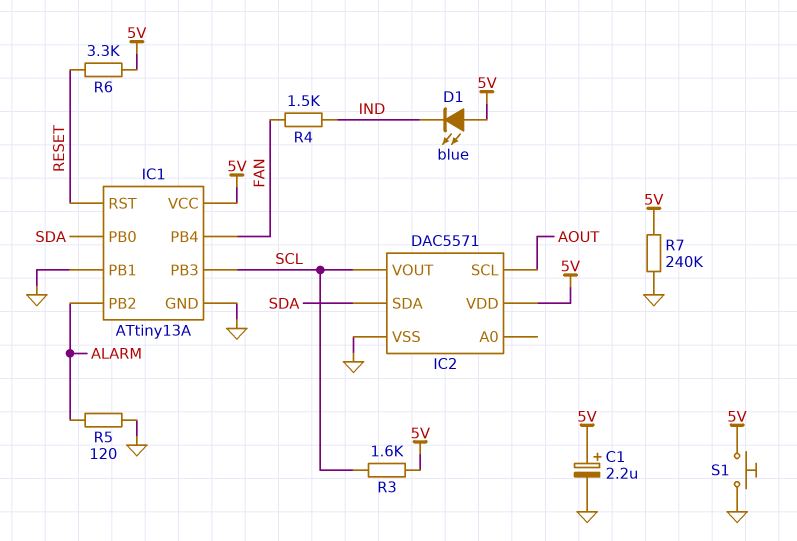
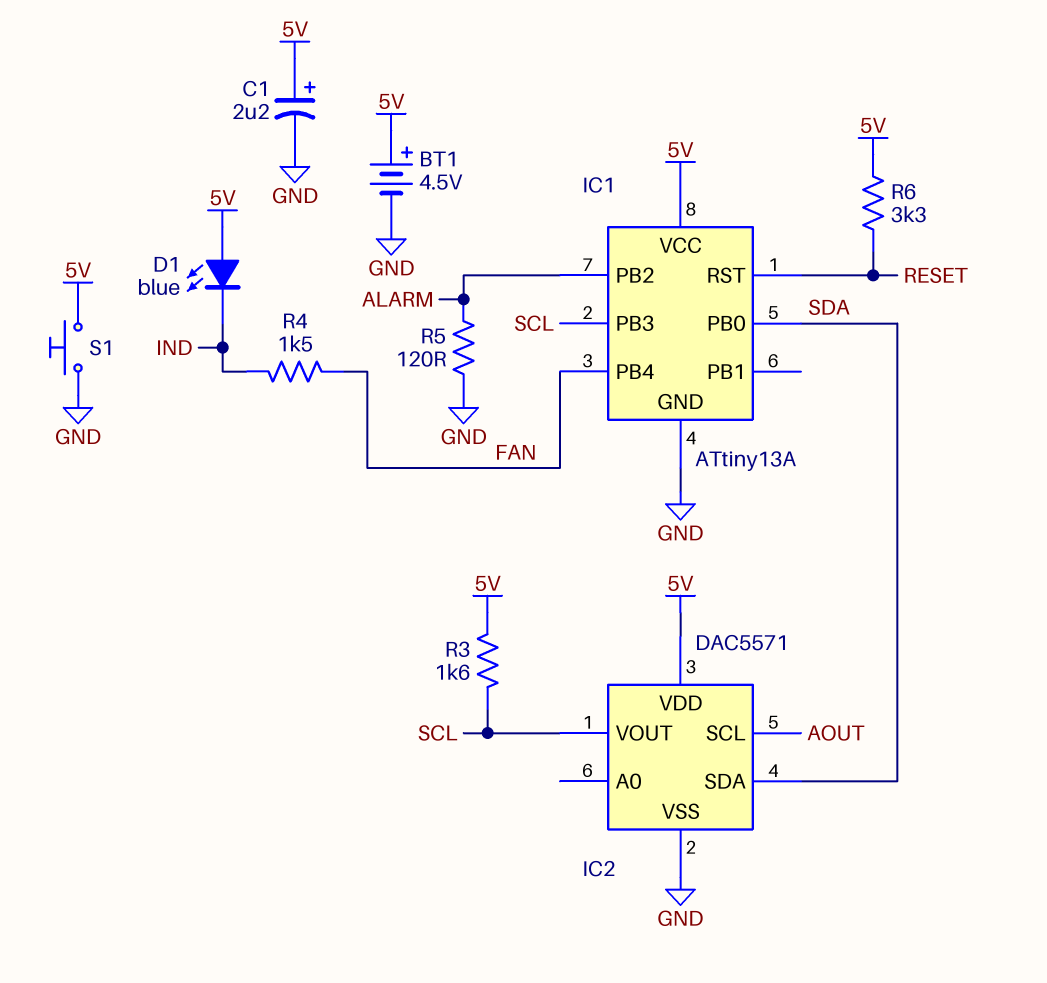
BT1: none -> 4.5V (plus 5V, minus GND)
IC1 pin PB1: GND -> none
R7: 240k (5V, GND) -> none

